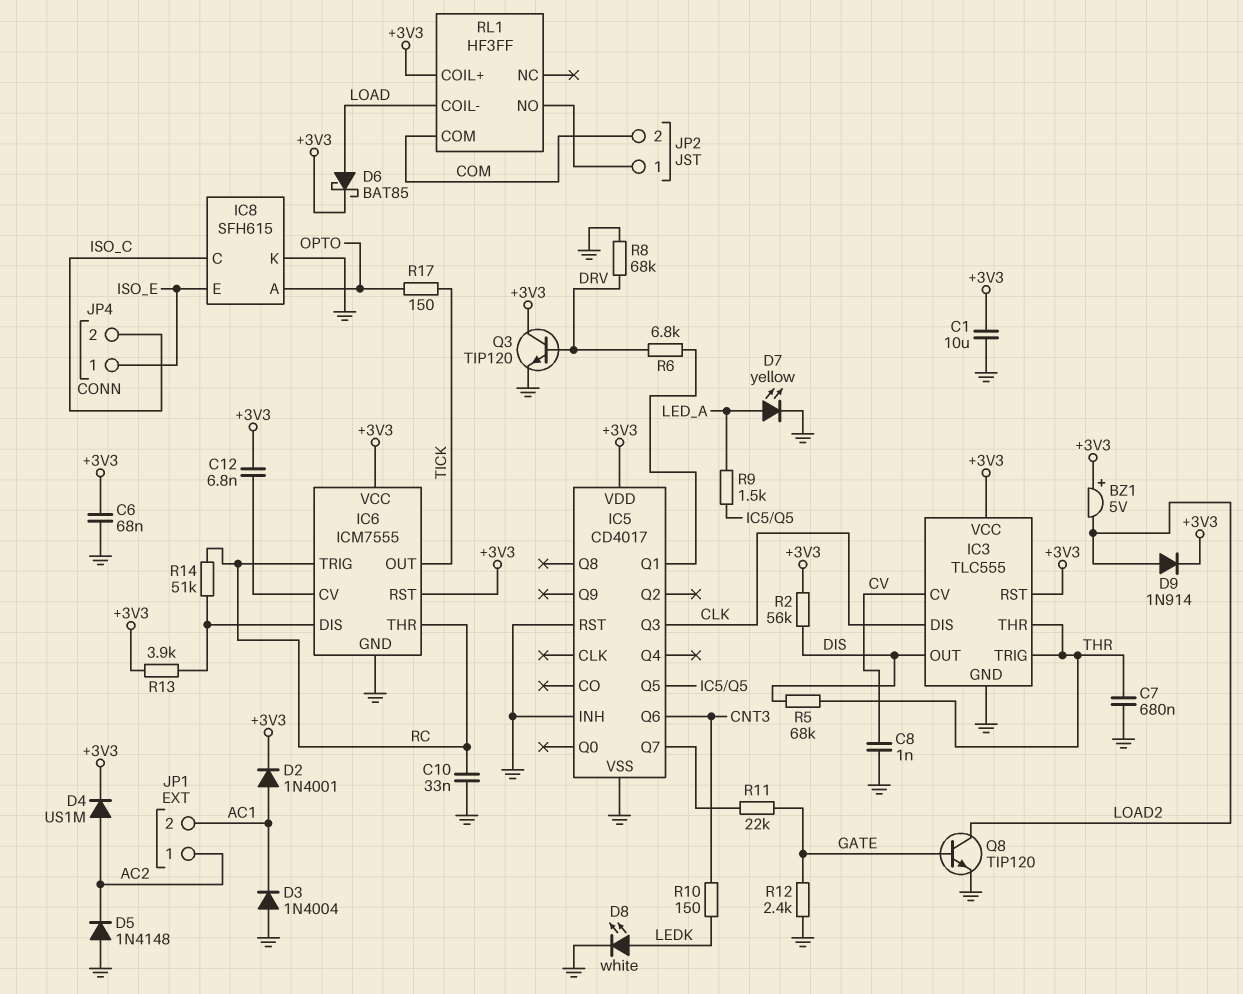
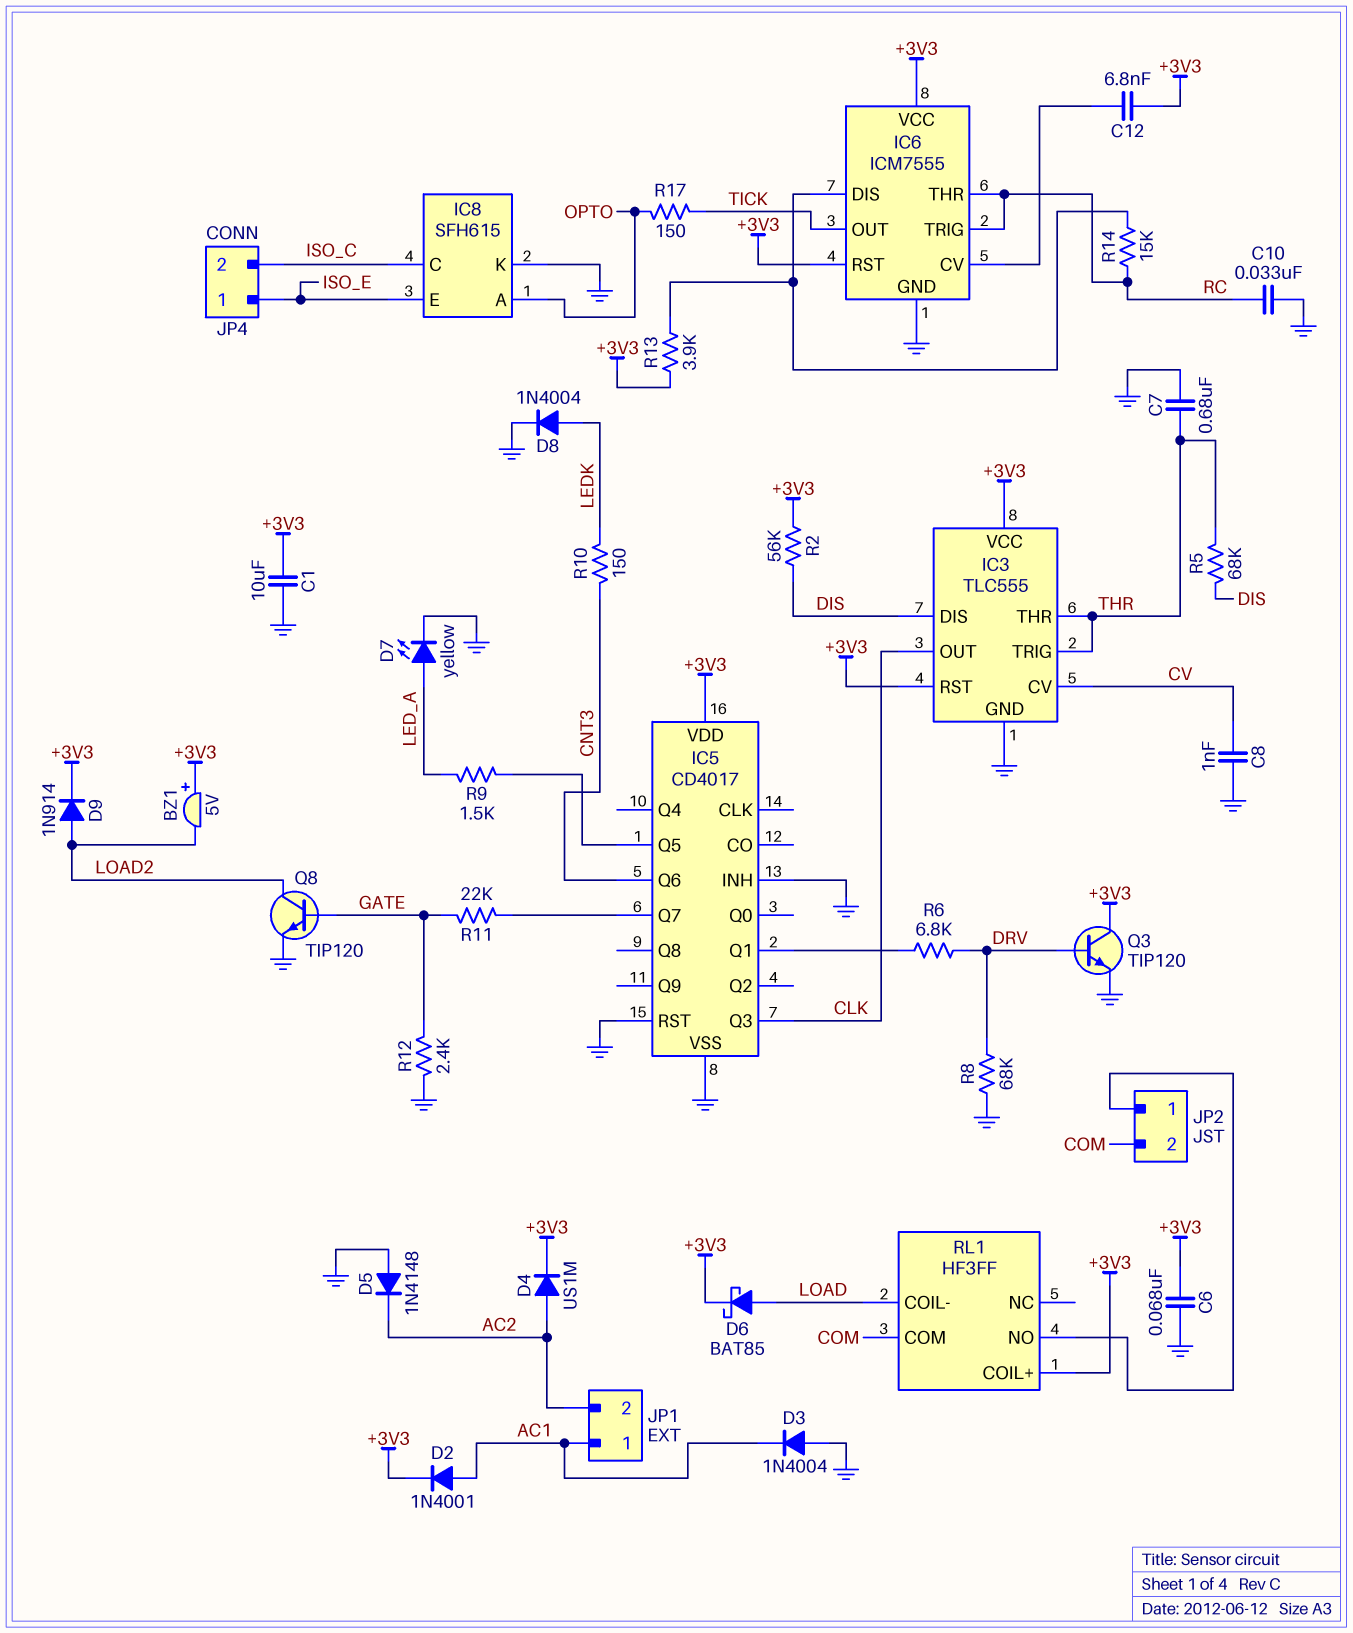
D8: LED white (A LEDK, K GND) -> diode 1N4004 (A LEDK, K GND)
IC3 pin DIS: CLK -> DIS
IC3 pin OUT: DIS -> CLK
JP1 pin 1: AC2 -> AC1
JP1 pin 2: AC1 -> AC2
R14: 51k (IC6/DIS, RC) -> 15k (IC6/DIS, RC)

